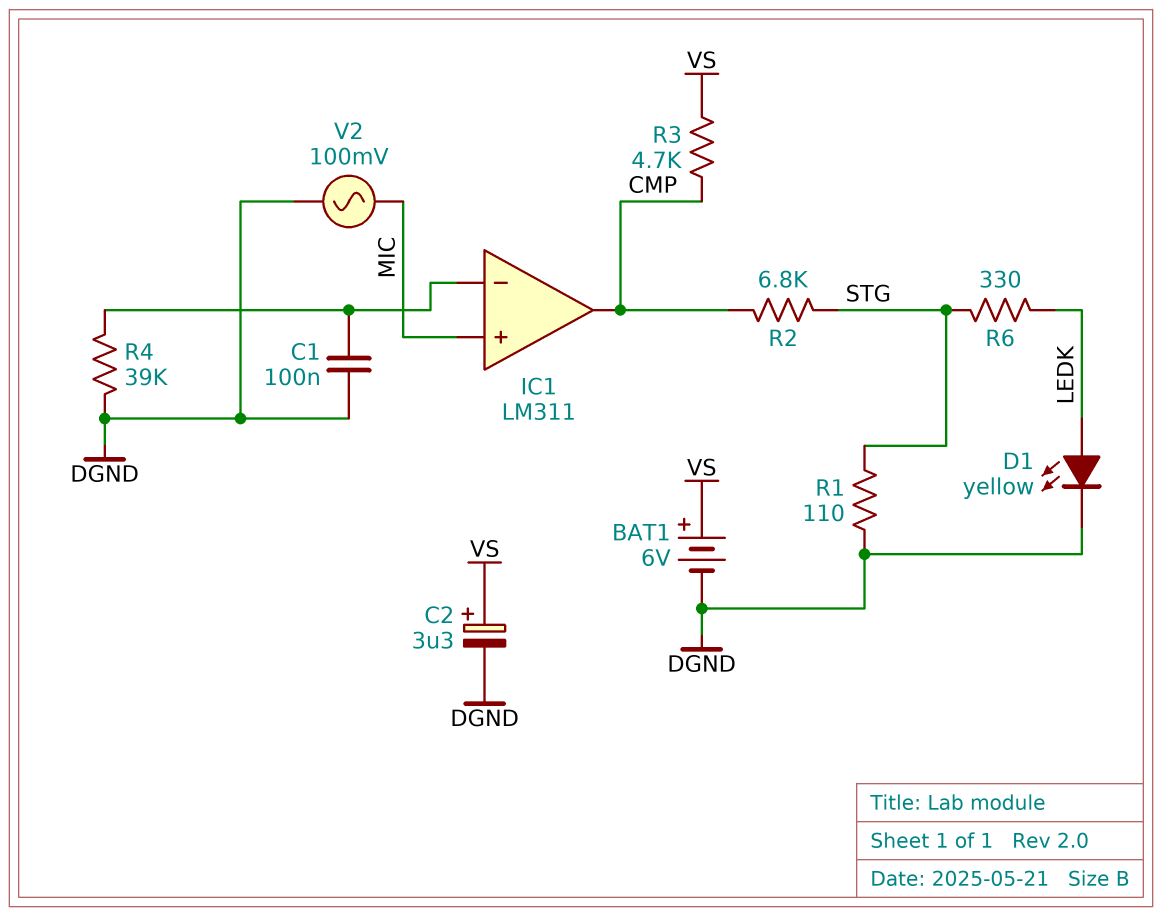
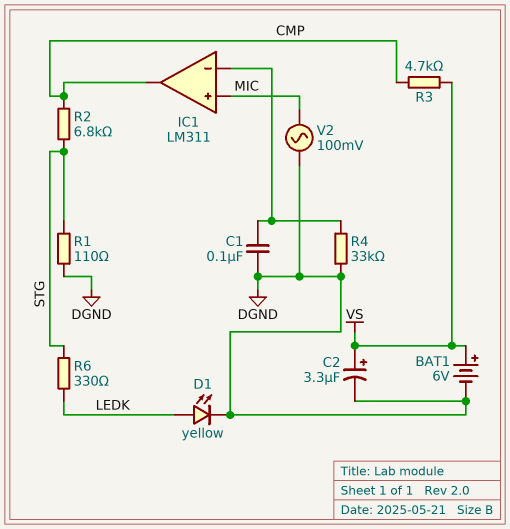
R4: 39k (DGND, IC1/in-) -> 33k (DGND, IC1/in-)

